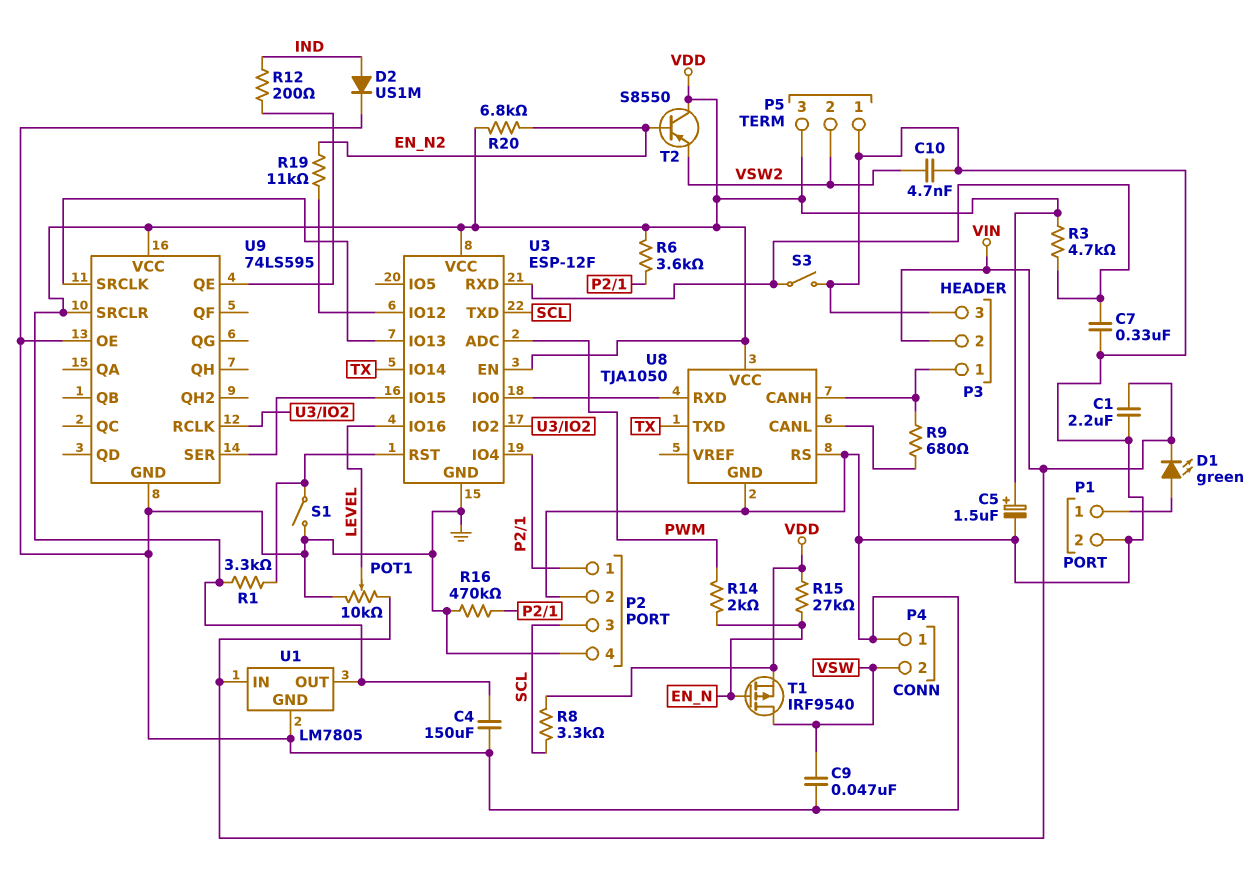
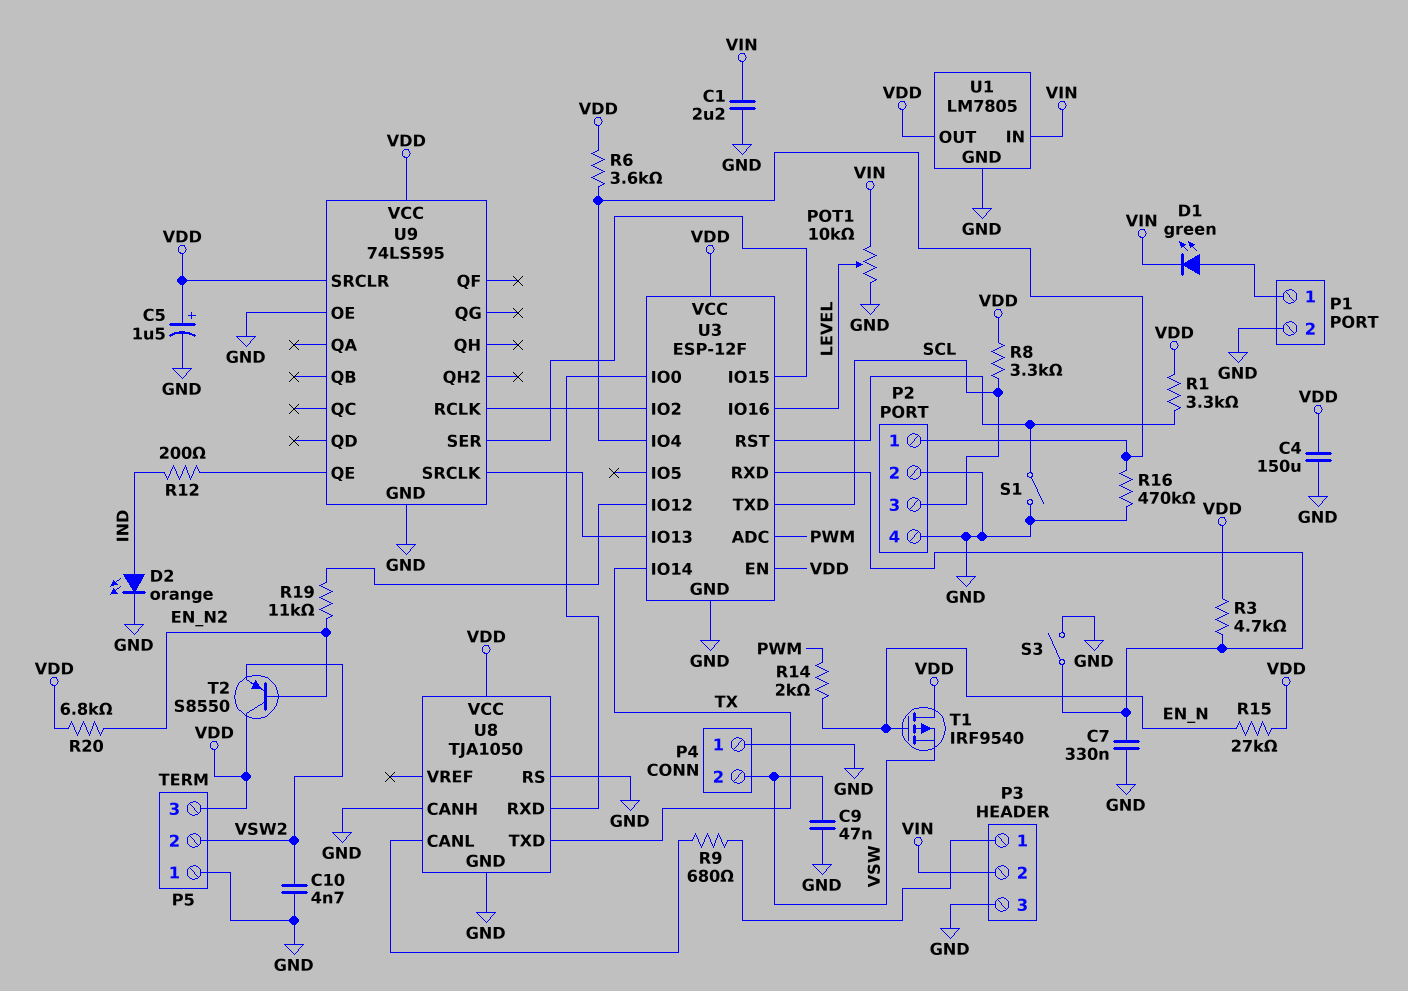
D2: diode US1M (A IND, K GND) -> LED orange (A IND, K GND)
T1: PMOS IRF9540 (G EN_N, D VSW, S VDD) -> PMOS IRF9540 (G EN_N, D VDD, S VSW)
U8 pin CANH: P3/1 -> GND

